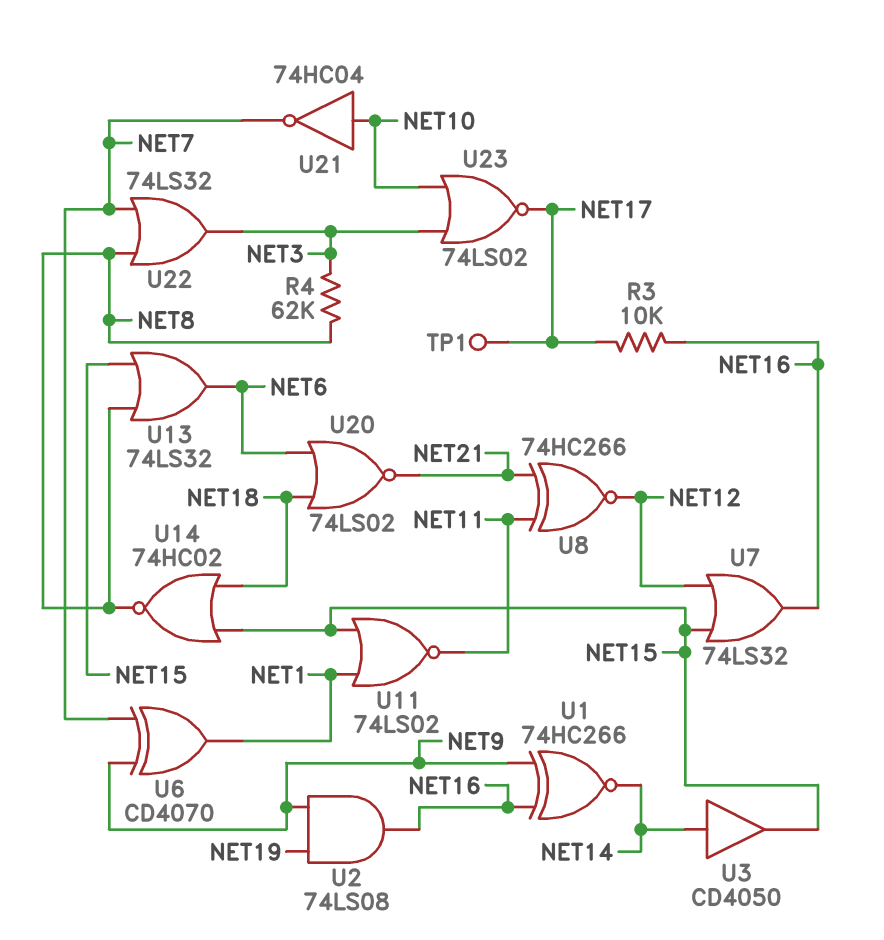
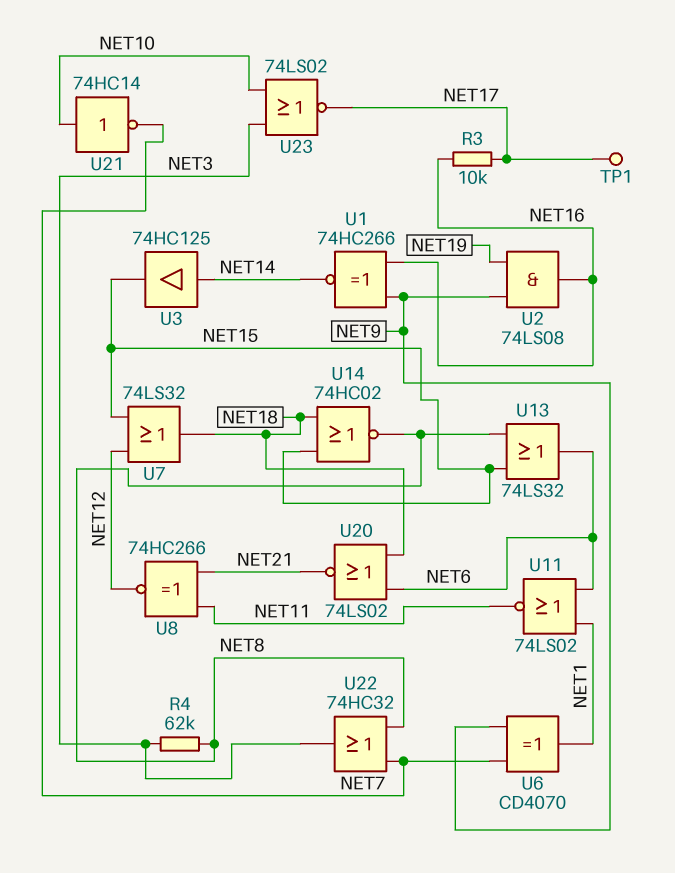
U3: buffer CD4050 (in NET14, out NET15) -> buffer 74HC125 (in NET14, out NET15)
U7: OR 74LS32 (in NET12, in NET15, out NET16) -> OR 74LS32 (in NET12, in NET15, out NET18)
U11: NOR 74LS02 (in NET1, in NET15, out NET11) -> NOR 74LS02 (in NET1, in NET6, out NET11)
U21: NOT 74HC04 (in NET10, out NET7) -> NOT 74HC14 (in NET10, out NET7)
U22: OR 74LS32 (in NET7, in NET8, out NET3) -> OR 74HC32 (in NET7, in NET8, out NET3)

